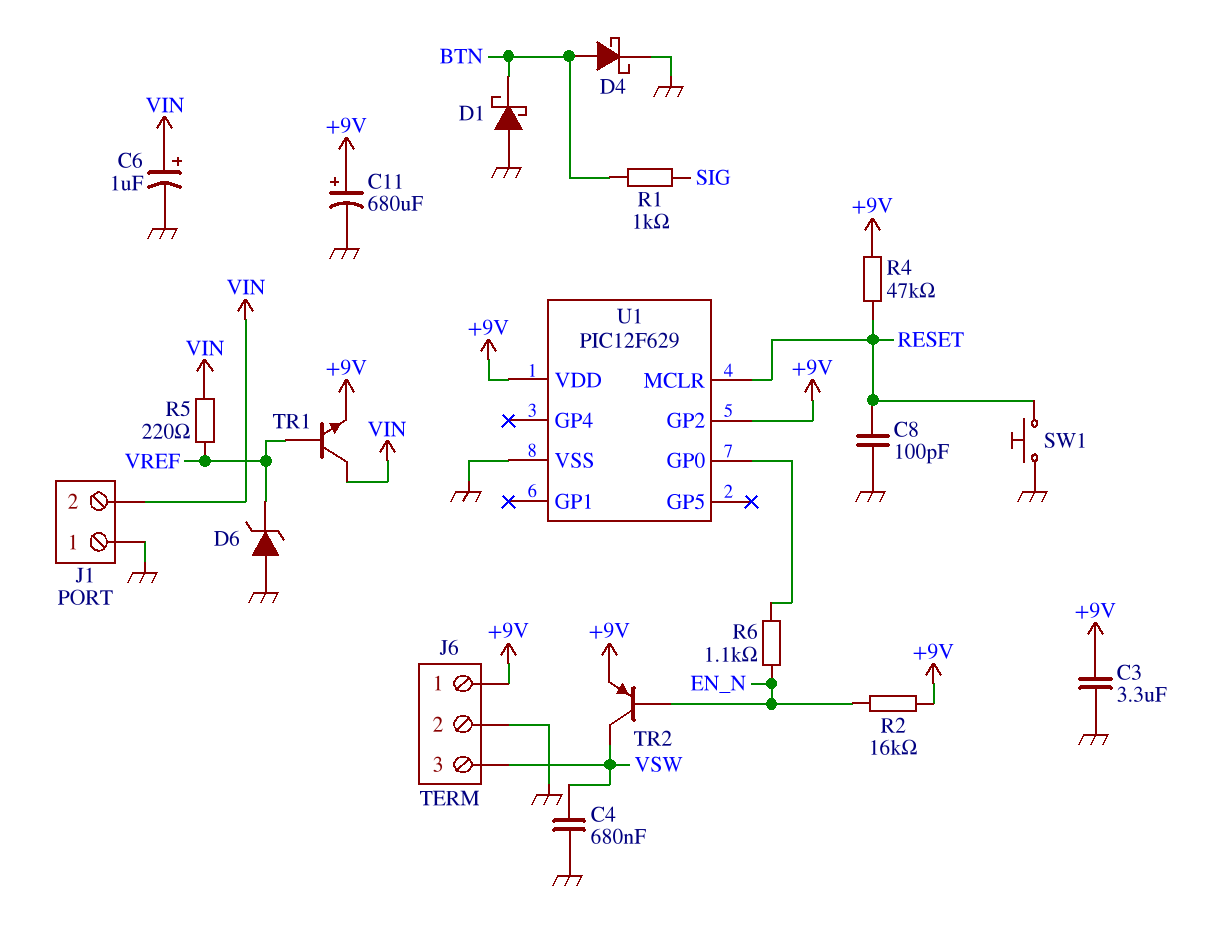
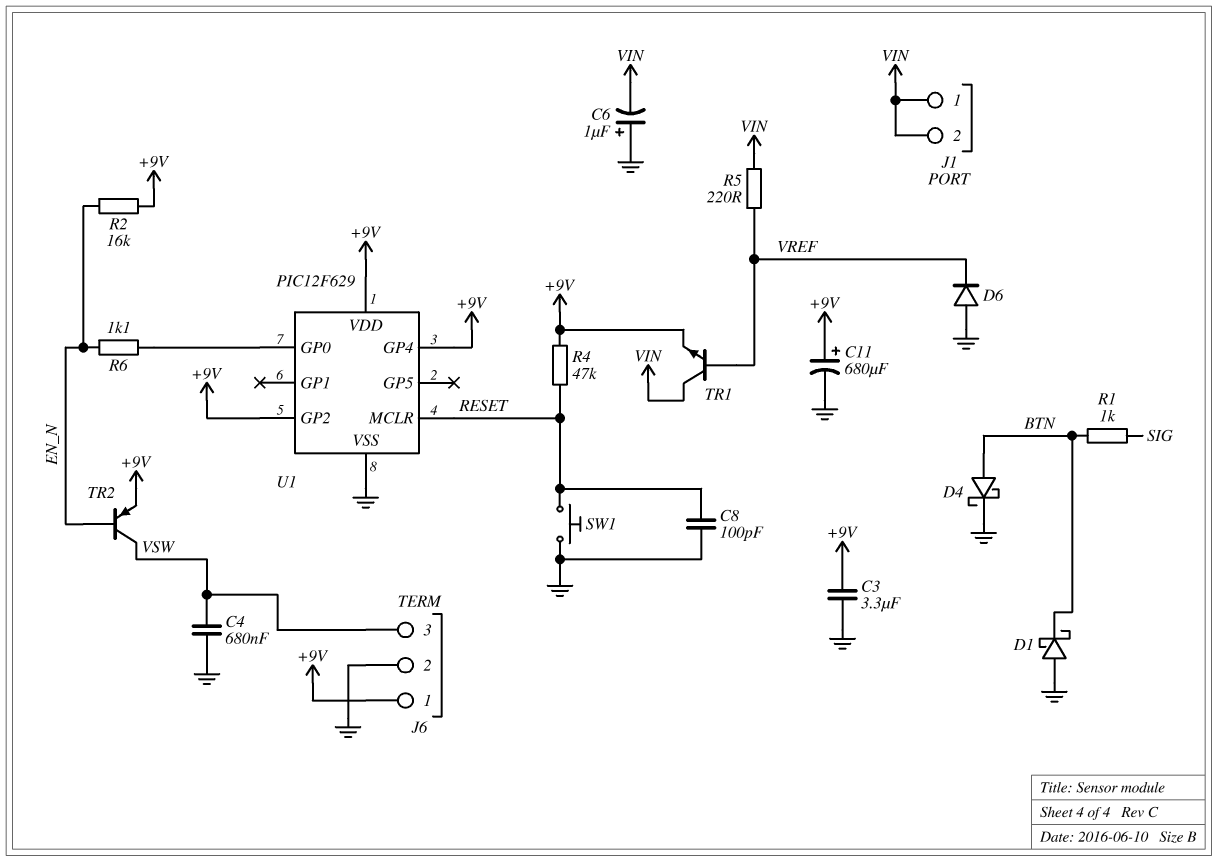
C6: 1uF (plus VIN, minus GND) -> 1uF (plus GND, minus VIN)
D6: zener (A GND, K VREF) -> diode (A GND, K VREF)
J1 pin 1: GND -> VIN
U1 pin GP4: none -> +9V

